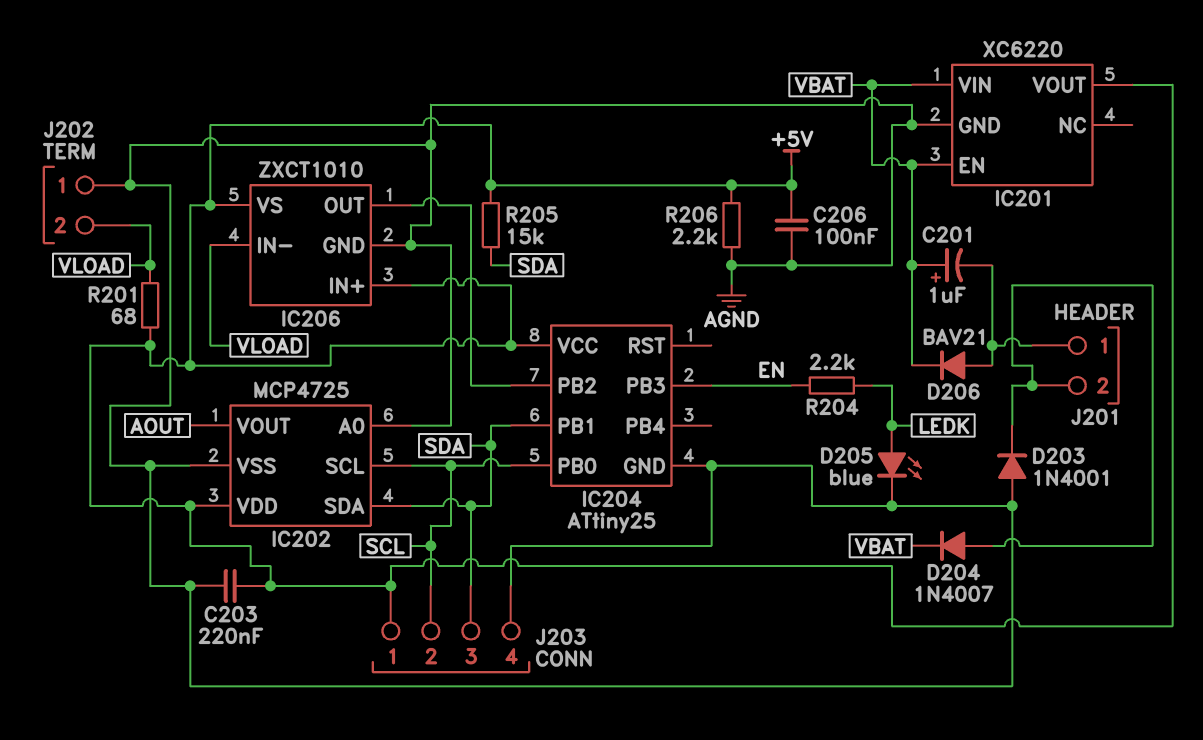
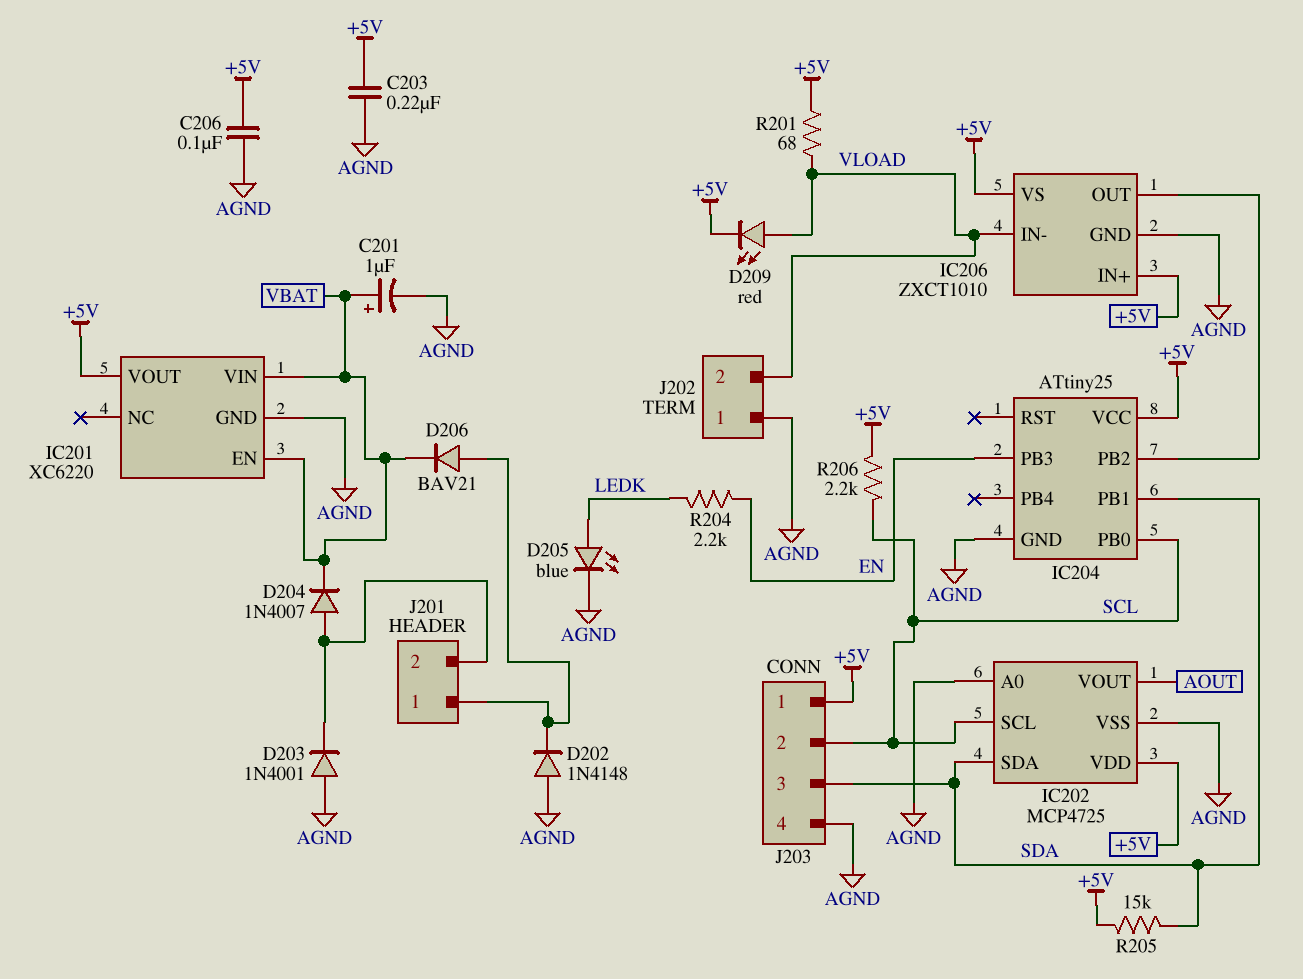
C201: 1uF (plus VBAT, minus J201/1) -> 1uF (plus VBAT, minus AGND)
D202: none -> diode 1N4148 (A AGND, K J201/1)
D209: none -> LED red (A VLOAD, K +5V)
R206: 2.2k (+5V, AGND) -> 2.2k (+5V, SCL)

